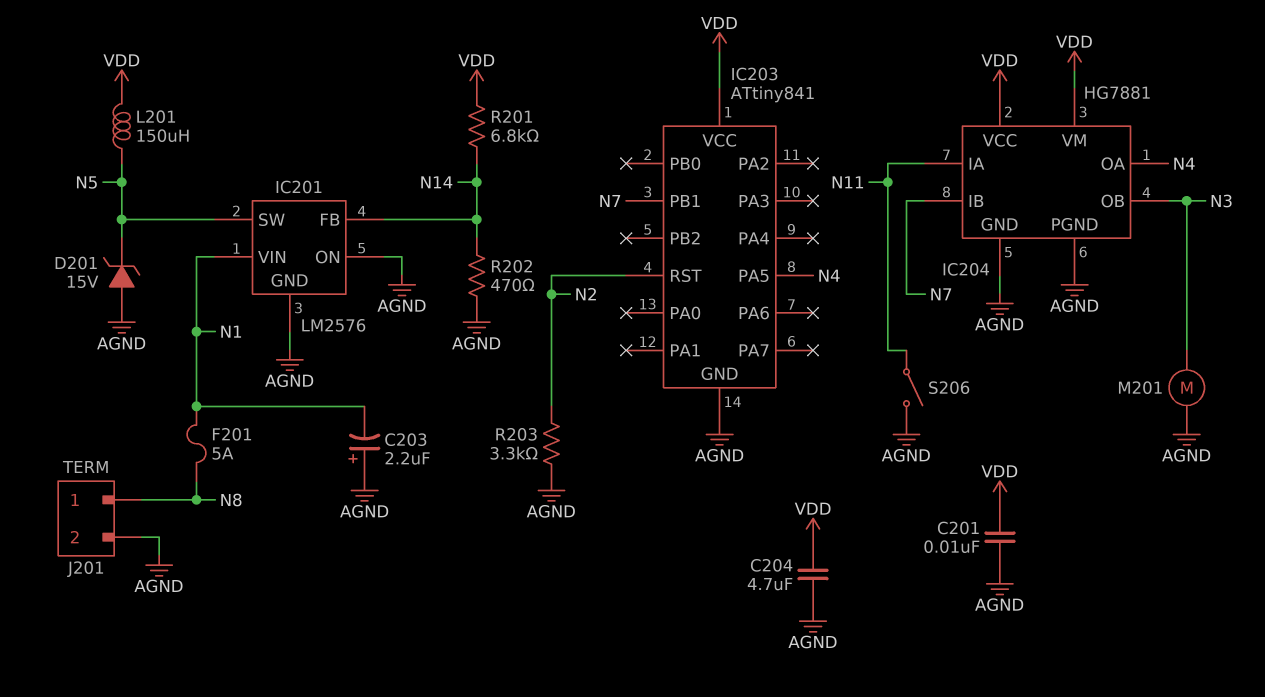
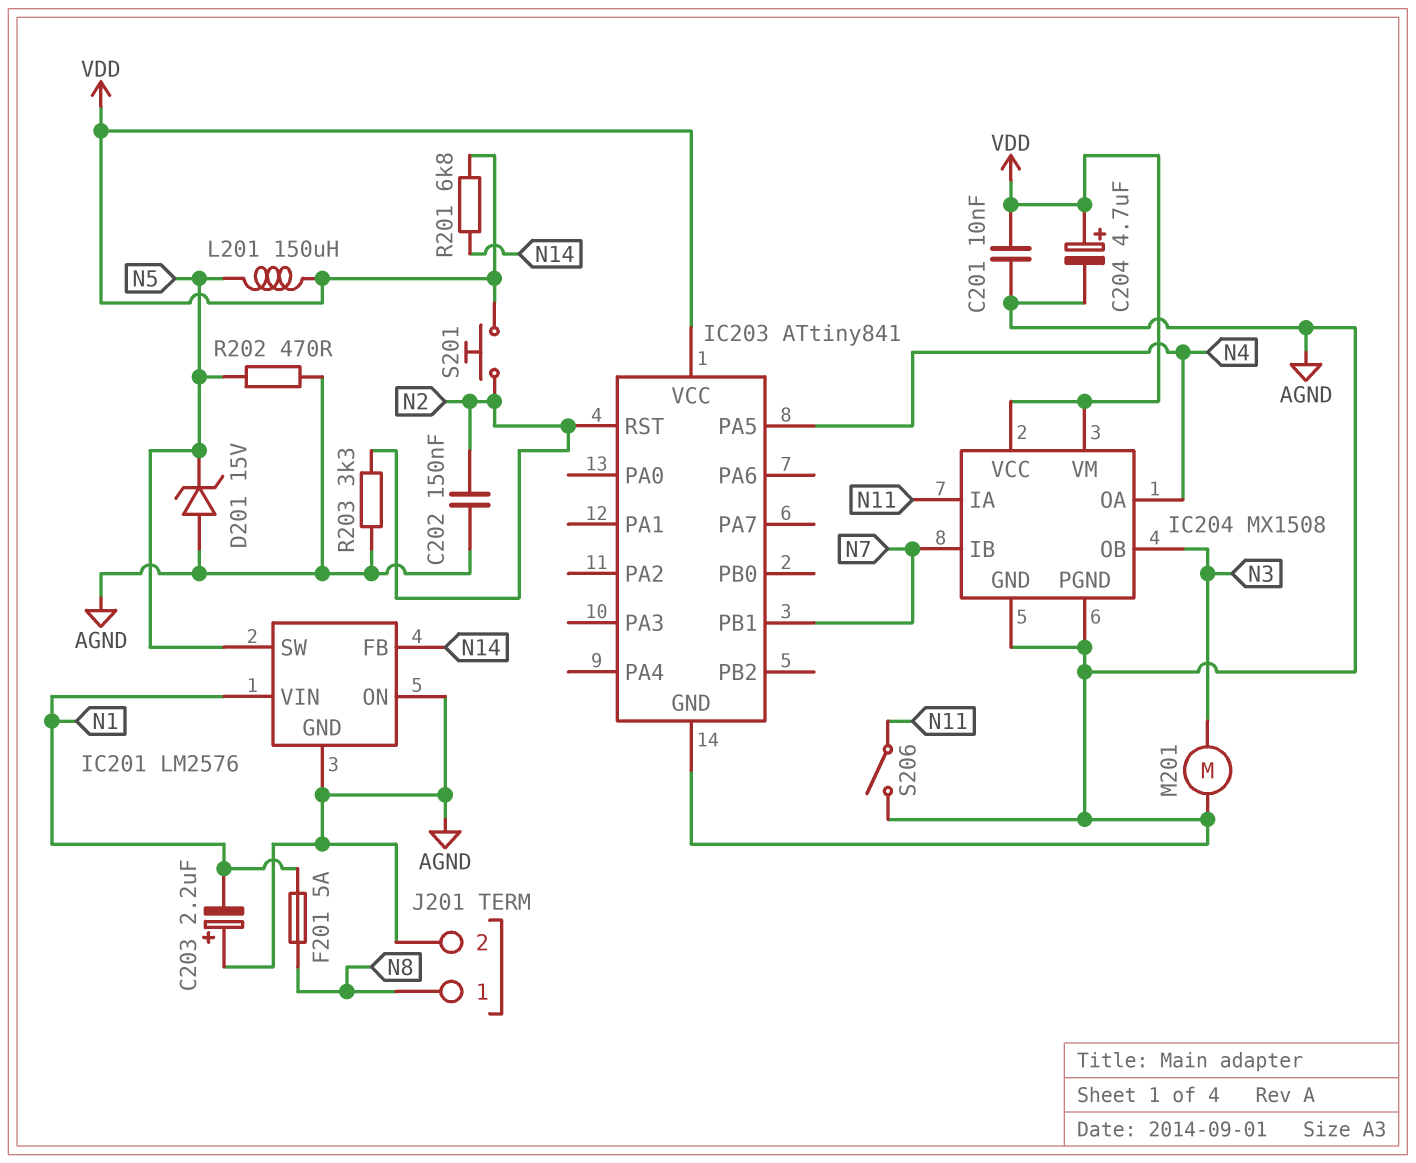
C202: none -> 150nF (AGND, N2)
C204: 4.7uF (AGND, VDD) -> 4.7uF (plus VDD, minus AGND)
IC204: HG7881 -> MX1508
R202: 470 (AGND, N14) -> 470 (AGND, N5)
S201: none -> button (N2, VDD)

